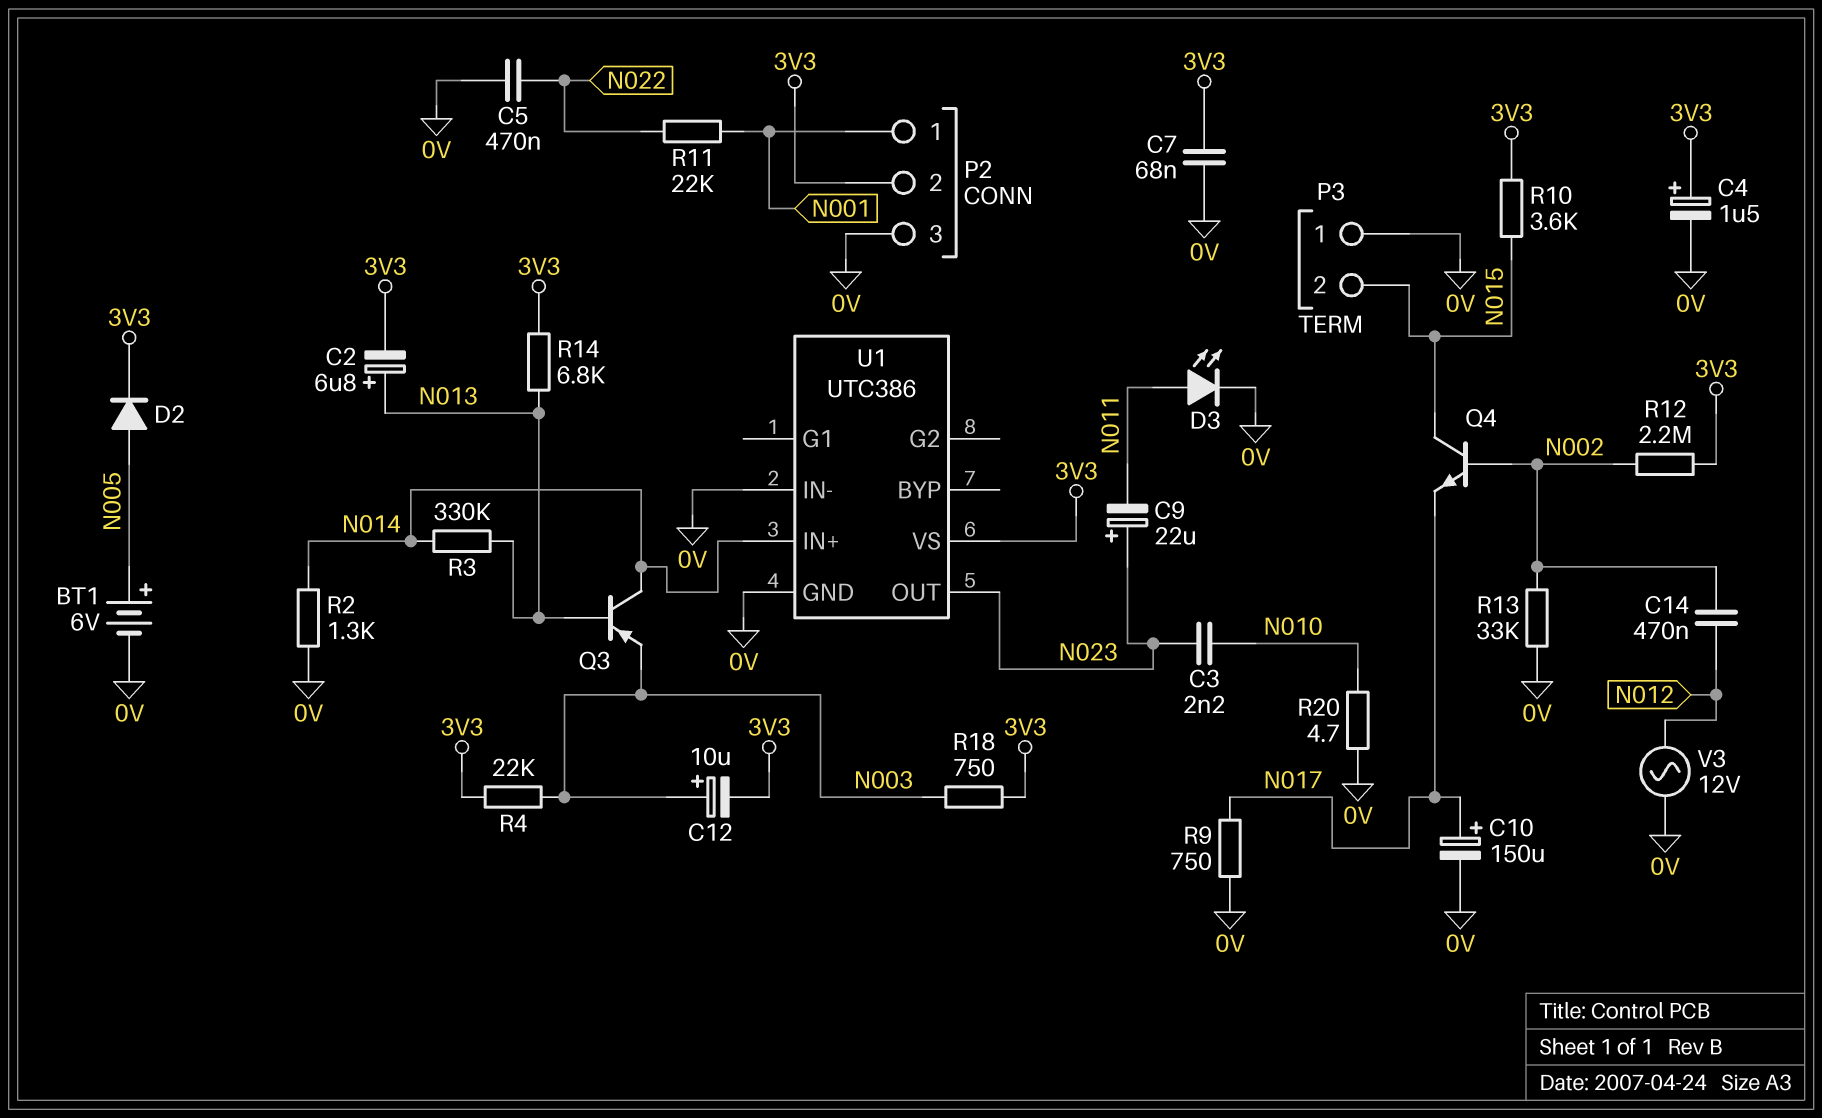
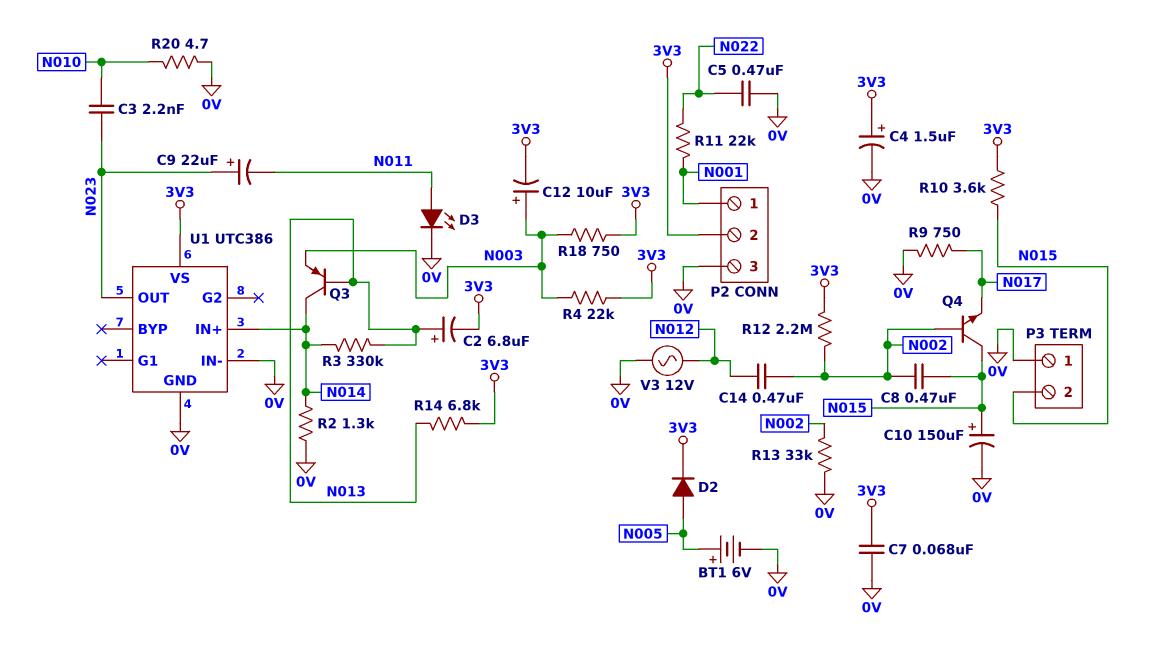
C8: none -> 470nF (N002, N015)
C10: 150uF (plus N017, minus 0V) -> 150uF (plus N015, minus 0V)

